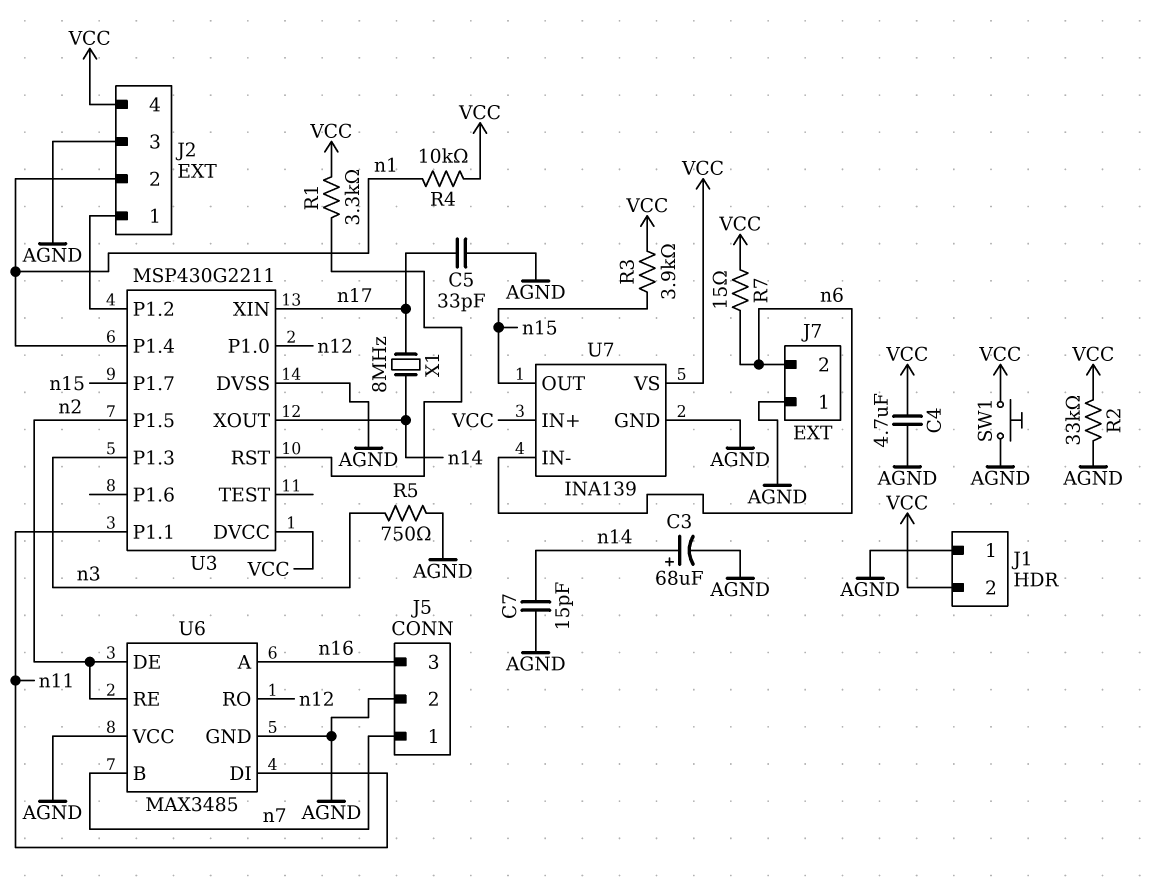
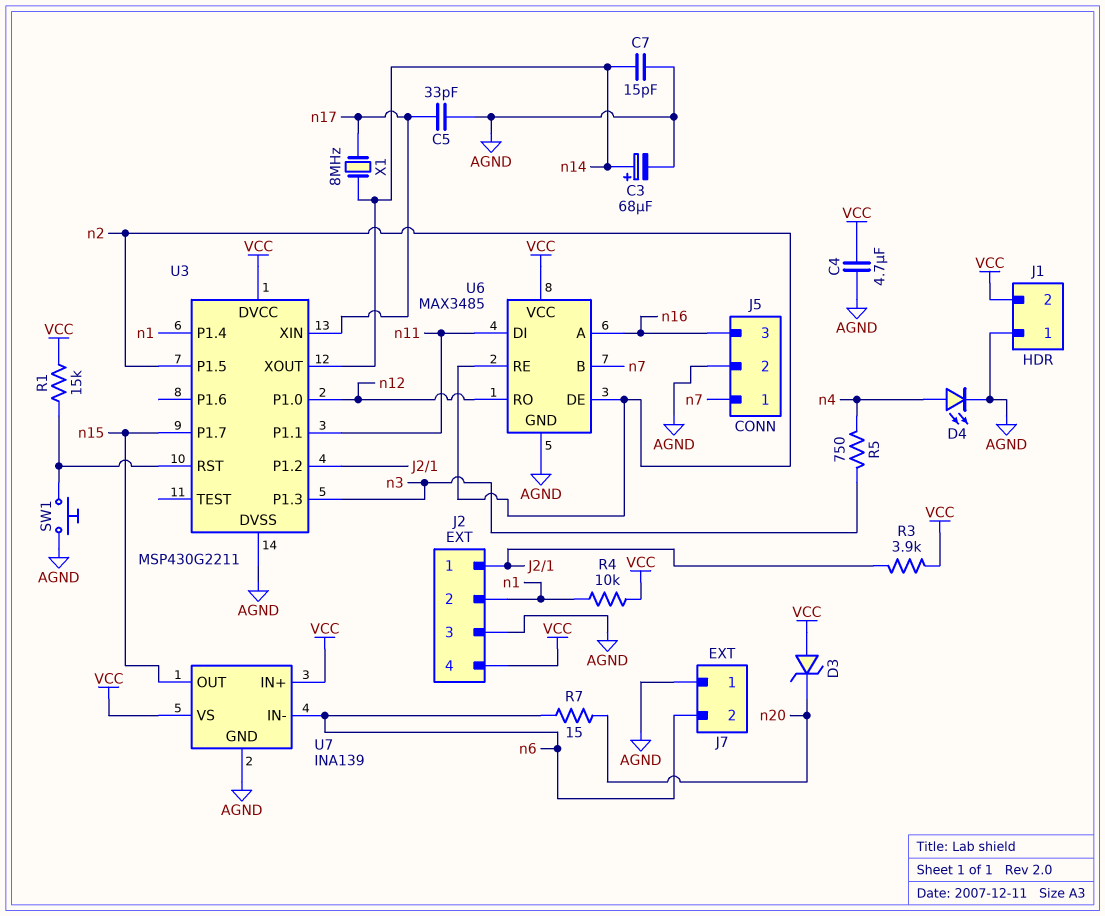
D3: none -> zener (A VCC, K n20)
D4: none -> LED (A n4, K AGND)
R1: 3.3k (U3/RST, VCC) -> 15k (U3/RST, VCC)
R2: 33k (AGND, VCC) -> none
R3: 3.9k (VCC, n15) -> 3.9k (J2/1, VCC)
R5: 750 (AGND, n3) -> 750 (n3, n4)
R7: 15 (VCC, n6) -> 15 (n6, n20)
SW1: button (AGND, VCC) -> button (AGND, U3/RST)
U6 pin VCC: AGND -> VCC

